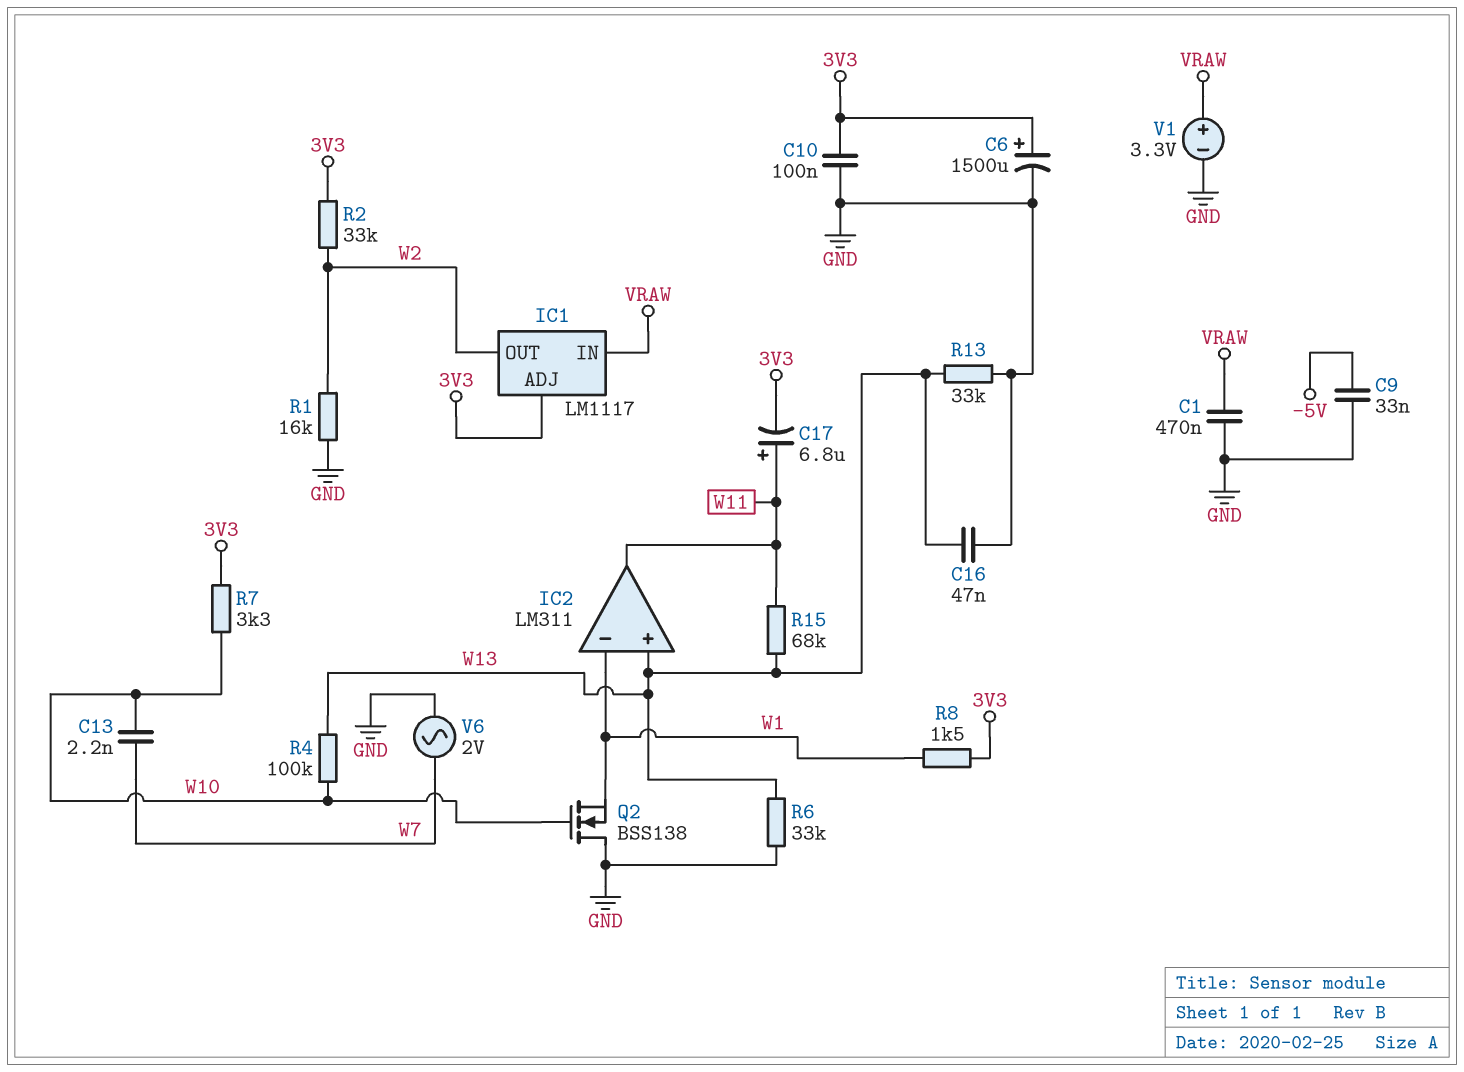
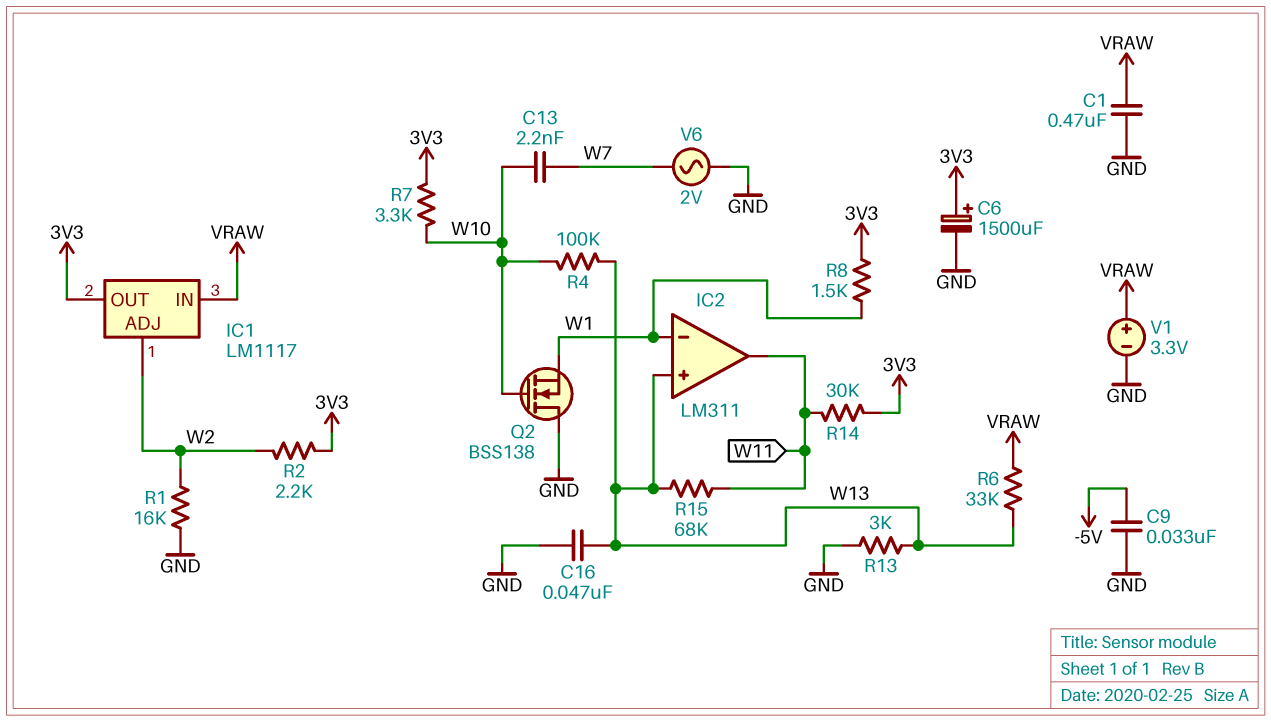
C10: 100nF (3V3, GND) -> none
C17: 6.8uF (plus W11, minus 3V3) -> none
IC1 pin ADJ: 3V3 -> W2
IC1 pin OUT: W2 -> 3V3
R2: 33k (3V3, W2) -> 2.2k (3V3, W2)
R6: 33k (GND, W13) -> 33k (VRAW, W13)
R13: 33k (GND, W13) -> 3k (GND, W13)
R14: none -> 30k (3V3, W11)

